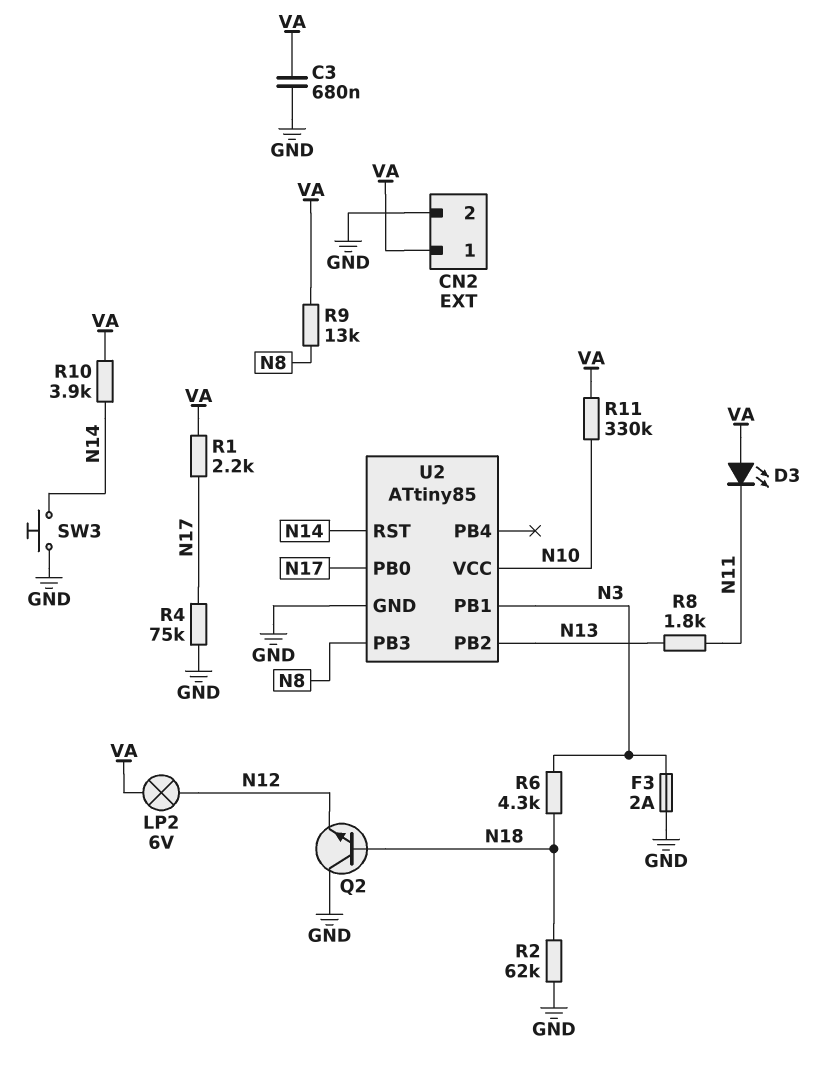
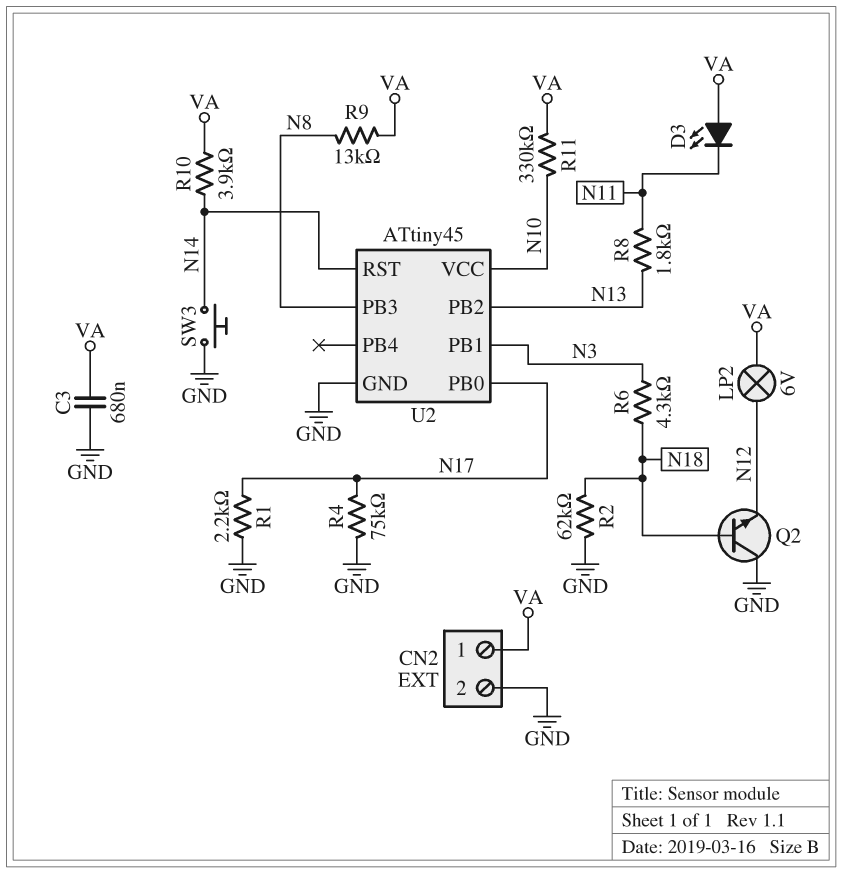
F3: 2A (GND, N3) -> none
R1: 2.2k (N17, VA) -> 2.2k (GND, N17)
U2: ATtiny85 -> ATtiny45

